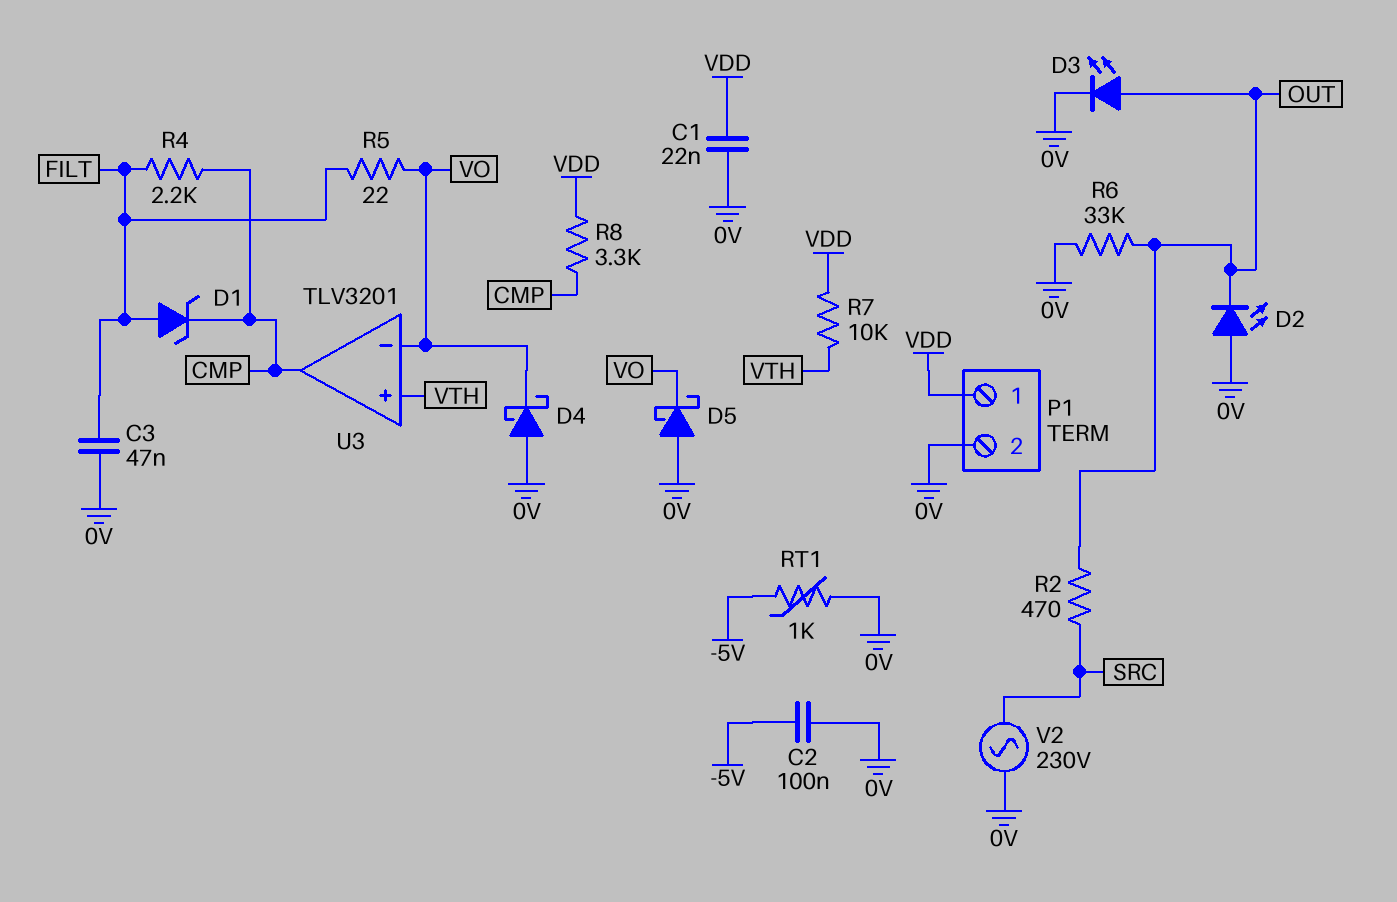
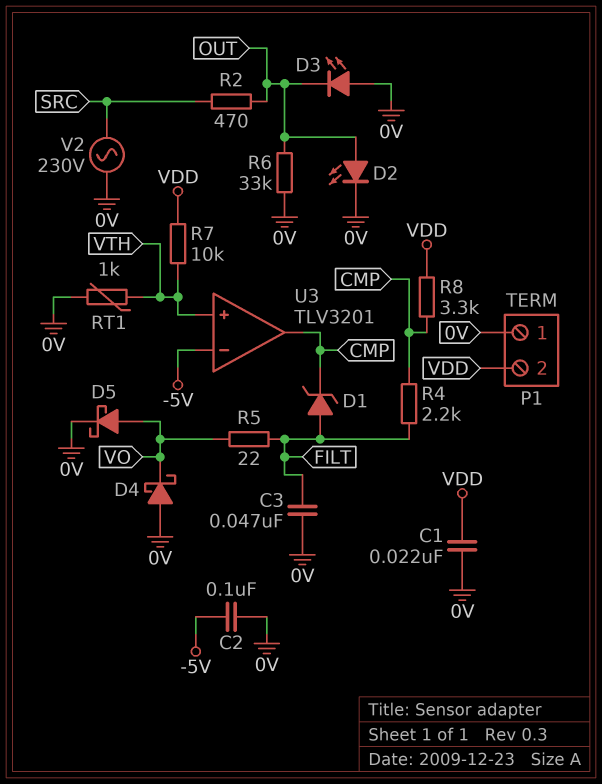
D2: LED (A 0V, K OUT) -> LED (A OUT, K 0V)
D3: LED (A OUT, K 0V) -> LED (A 0V, K OUT)
D5: schottky (A 0V, K VO) -> schottky (A VO, K 0V)
P1 pin 1: VDD -> 0V
P1 pin 2: 0V -> VDD
RT1: 1k (-5V, 0V) -> 1k (0V, VTH)
U3 pin in-: VO -> -5V

